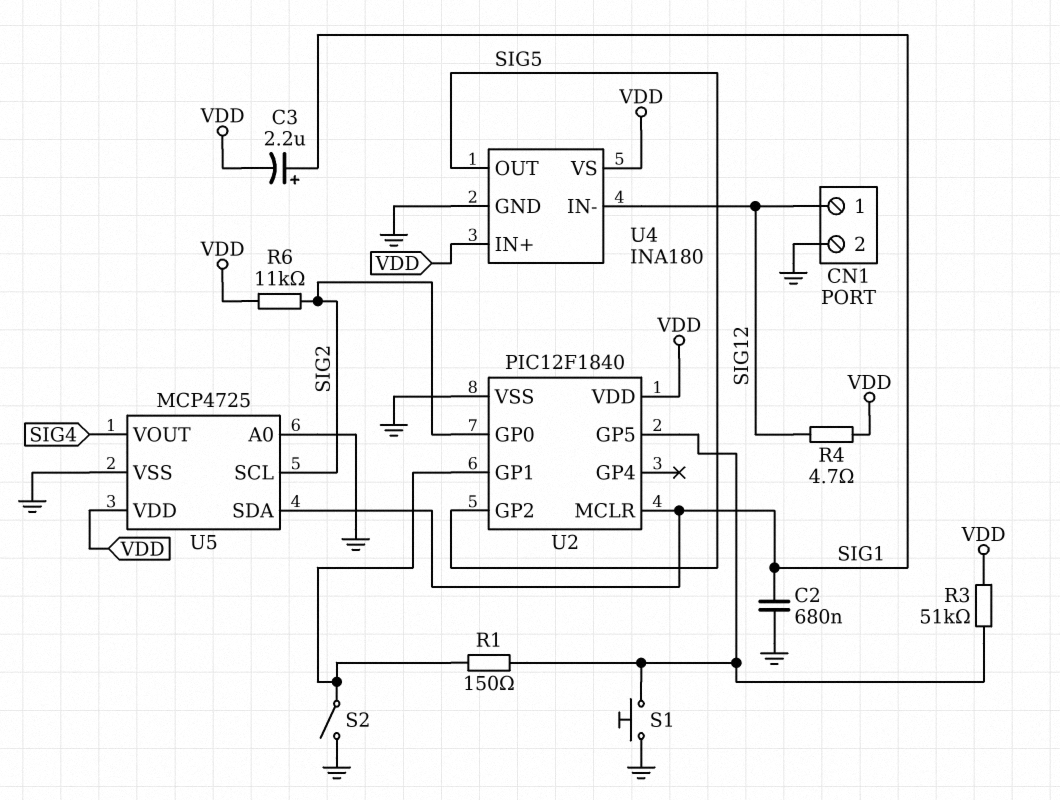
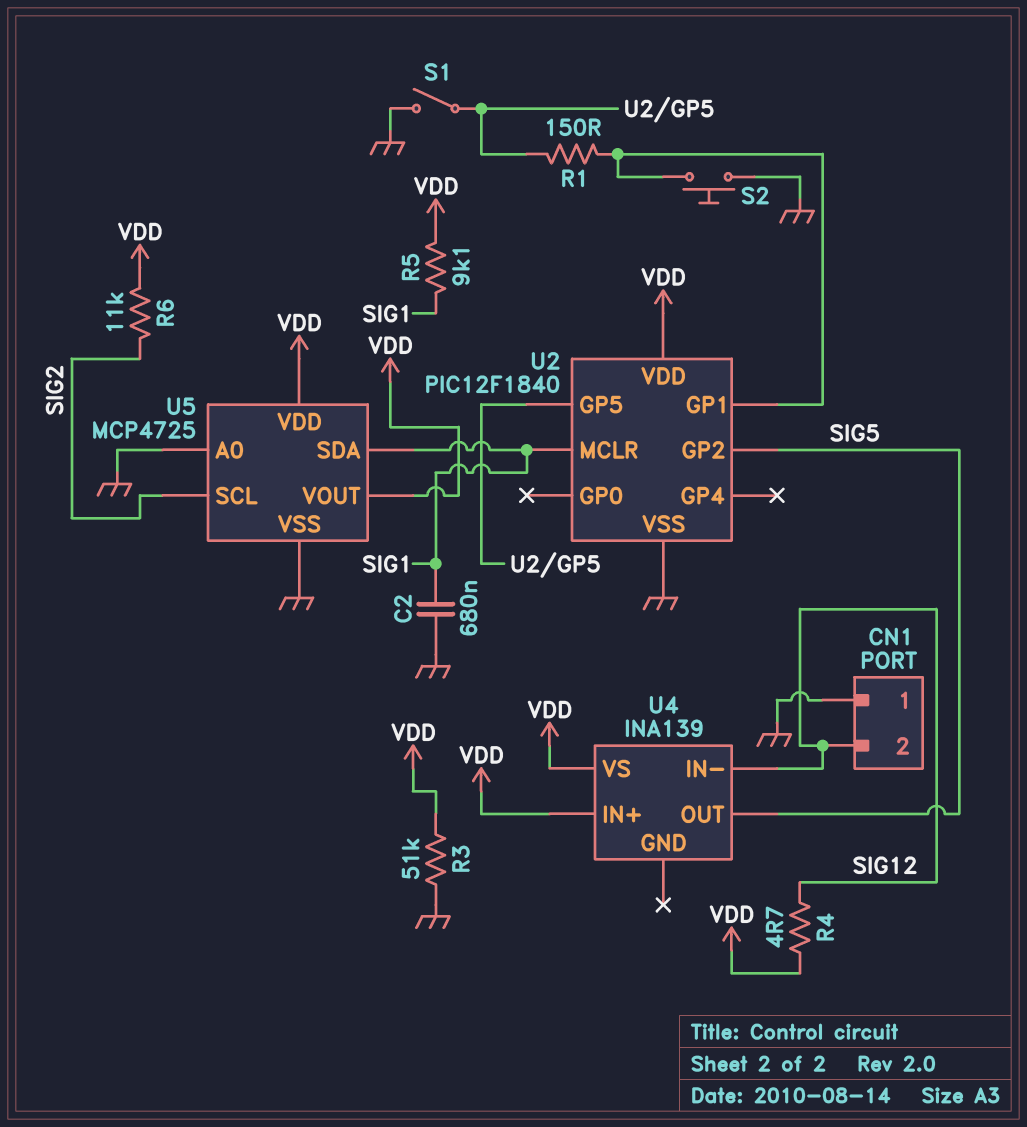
C3: 2.2uF (plus SIG1, minus VDD) -> none
CN1 pin 1: SIG12 -> GND
CN1 pin 2: GND -> SIG12
R3: 51k (U2/GP5, VDD) -> 51k (GND, VDD)
R5: none -> 9.1k (SIG1, VDD)
S1: button (GND, U2/GP5) -> switch (GND, U2/GP5)
S2: switch (GND, U2/GP1) -> button (GND, U2/GP1)
U2 pin GP0: SIG2 -> none
U4: INA180 -> INA139
U4 pin GND: GND -> none
U5 pin VOUT: SIG4 -> VDD

